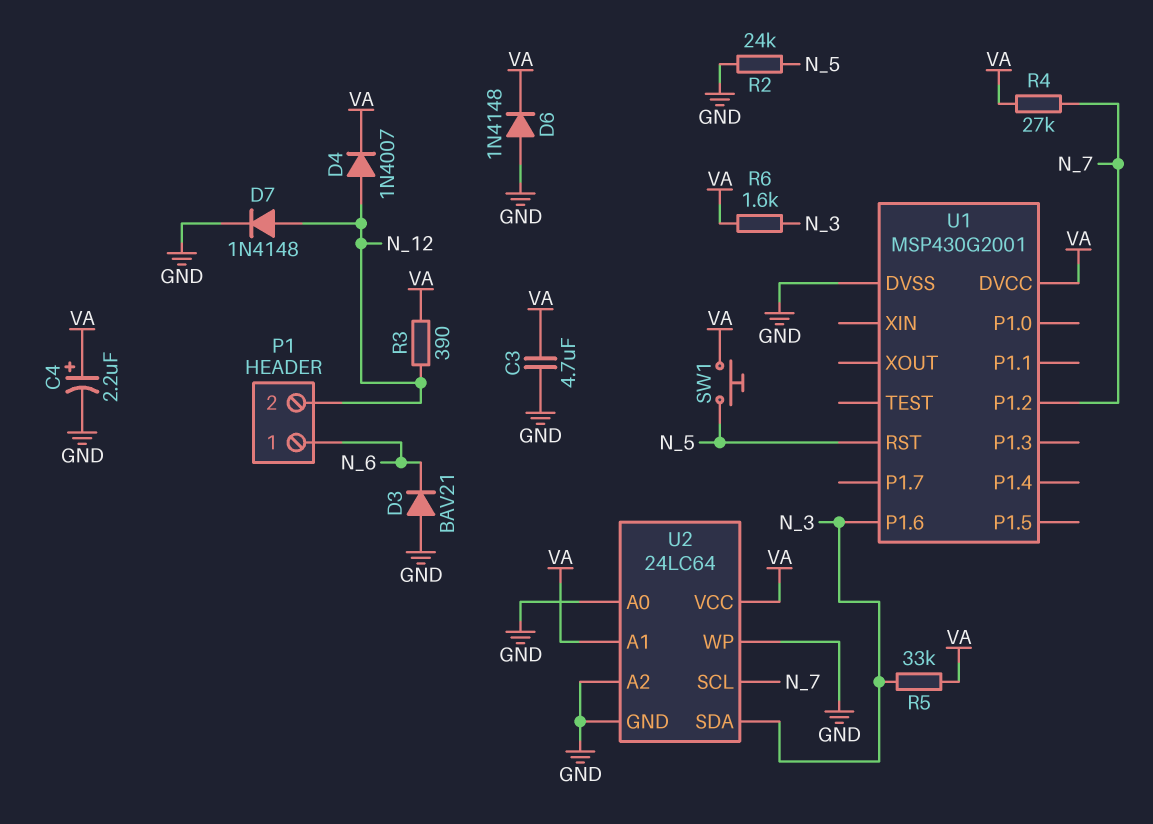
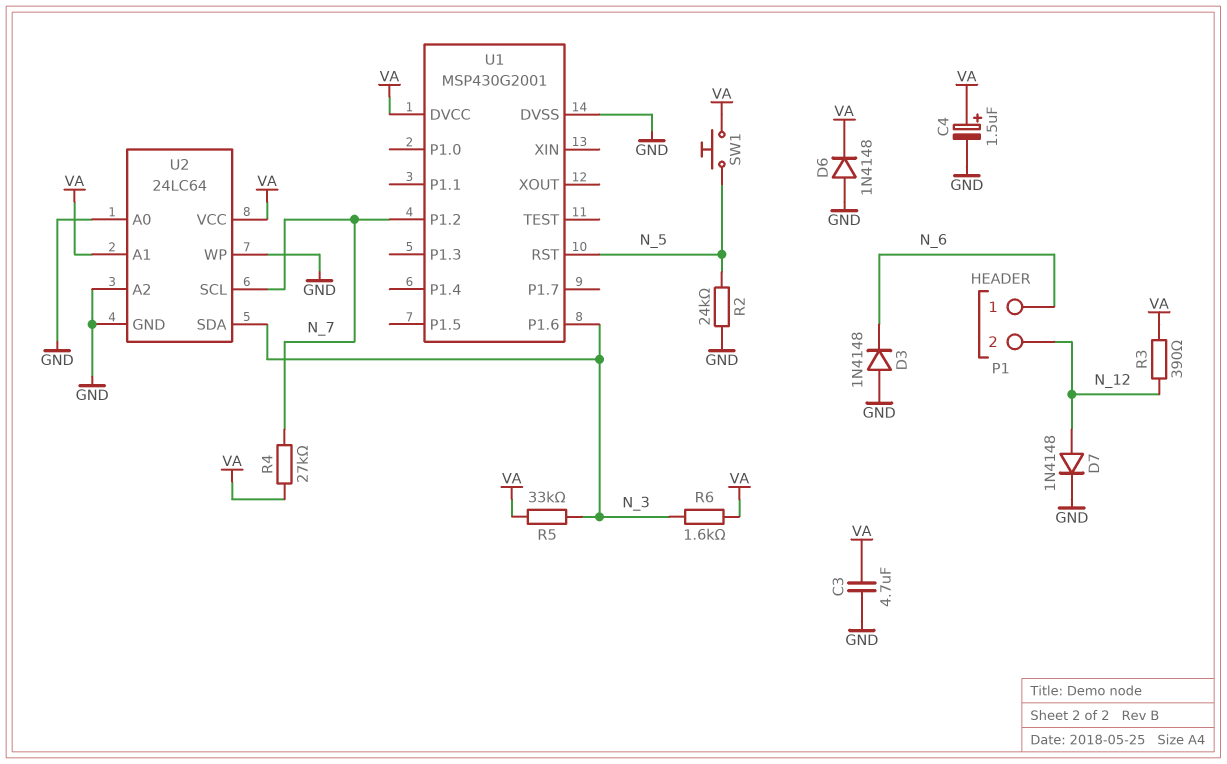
C4: 2.2uF (plus VA, minus GND) -> 1.5uF (plus VA, minus GND)
D3: diode BAV21 (A GND, K N_6) -> diode 1N4148 (A GND, K N_6)
D4: diode 1N4007 (A N_12, K VA) -> none

